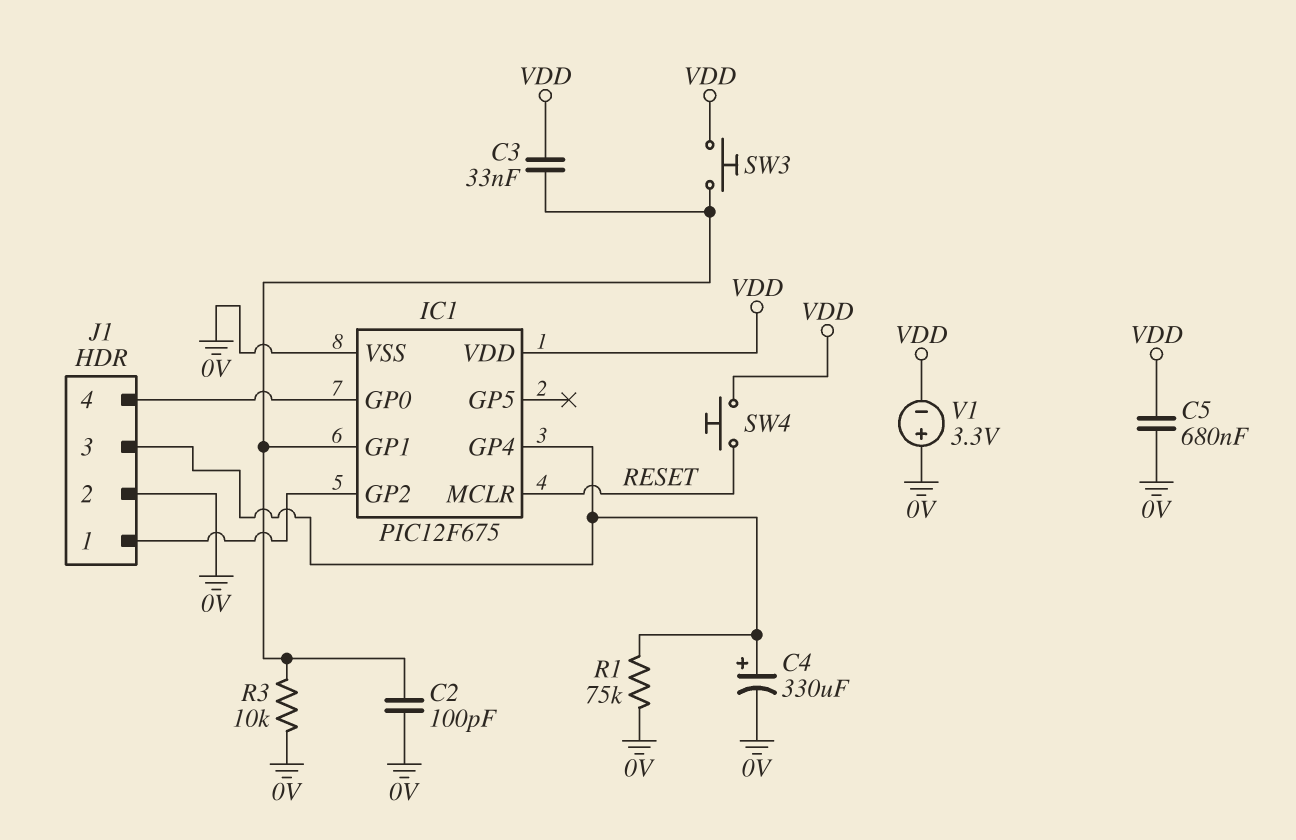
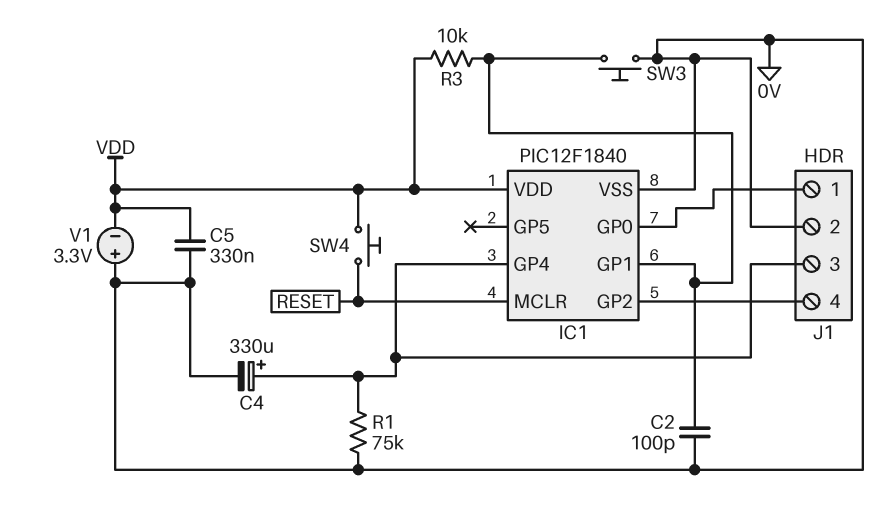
C3: 33nF (IC1/GP1, VDD) -> none
C5: 680nF (0V, VDD) -> 330nF (0V, VDD)
IC1: PIC12F675 -> PIC12F1840
J1 pin 1: IC1/GP2 -> IC1/GP0
J1 pin 4: IC1/GP0 -> IC1/GP2
R3: 10k (0V, IC1/GP1) -> 10k (IC1/GP1, VDD)
SW3: button (IC1/GP1, VDD) -> button (0V, IC1/GP1)

